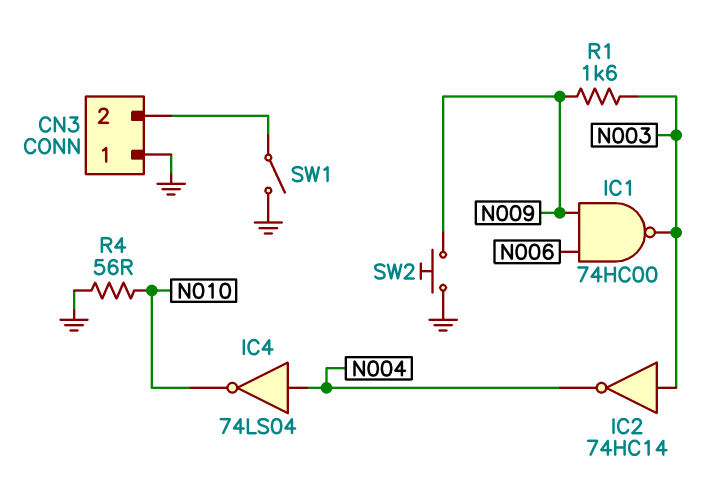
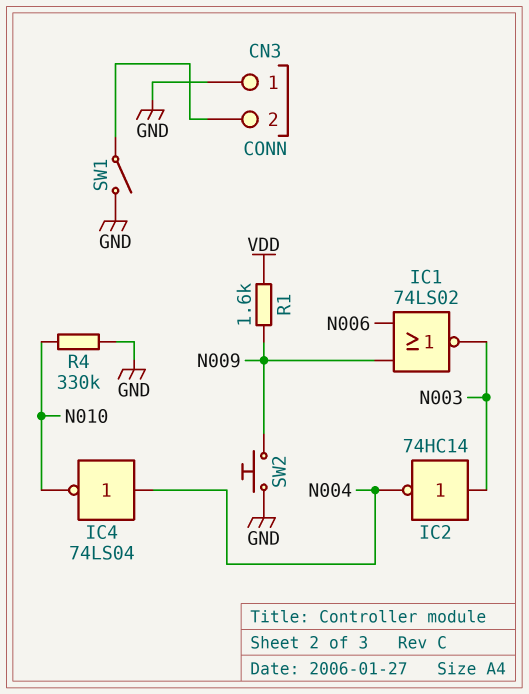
IC1: NAND 74HC00 (in N006, in N009, out N003) -> NOR 74LS02 (in N006, in N009, out N003)
R1: 1.6k (N003, N009) -> 1.6k (N009, VDD)
R4: 56 (GND, N010) -> 330k (GND, N010)

